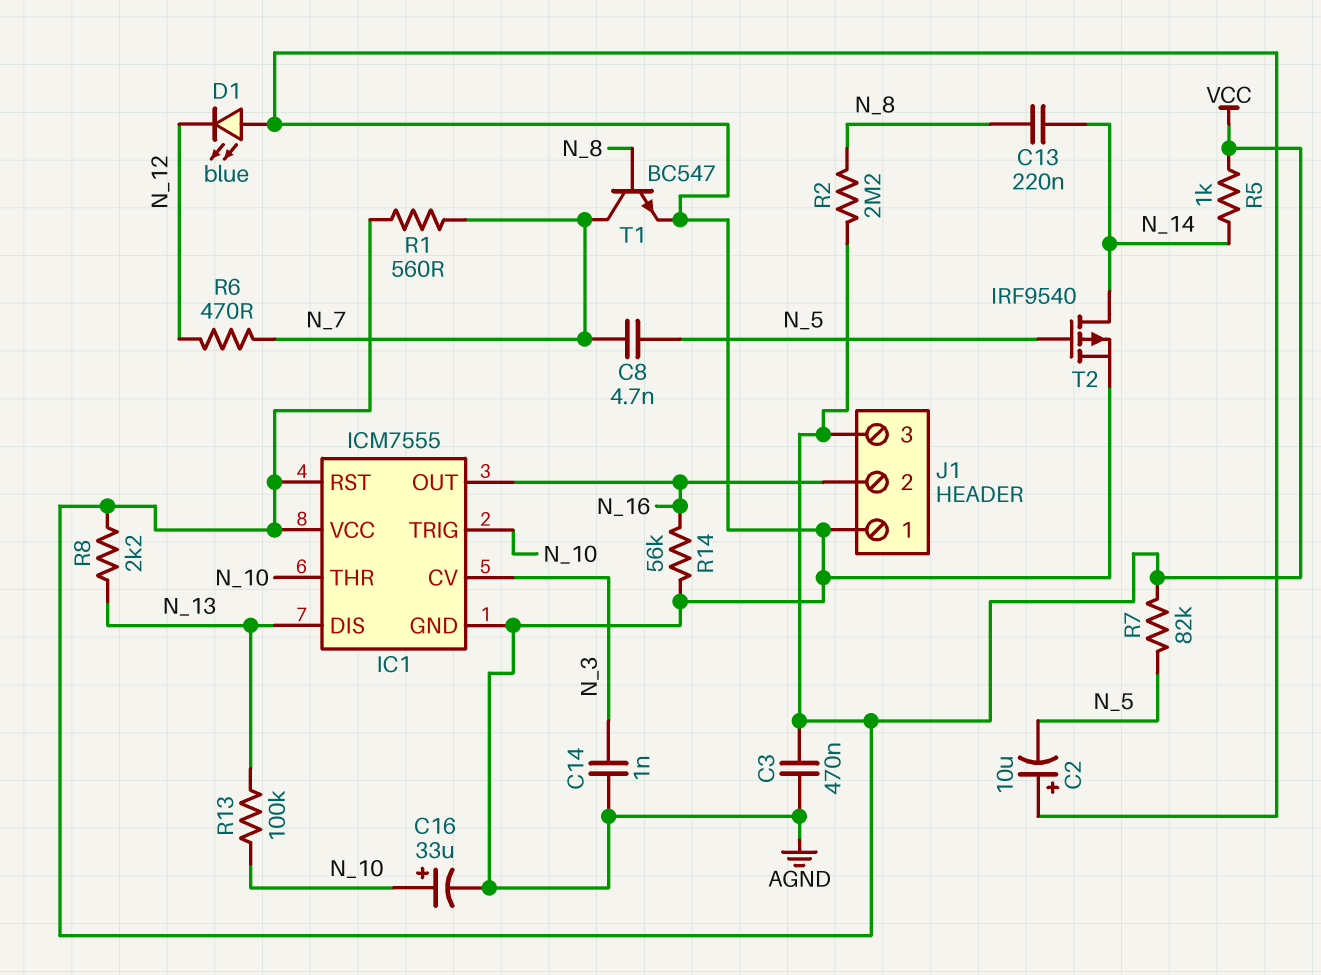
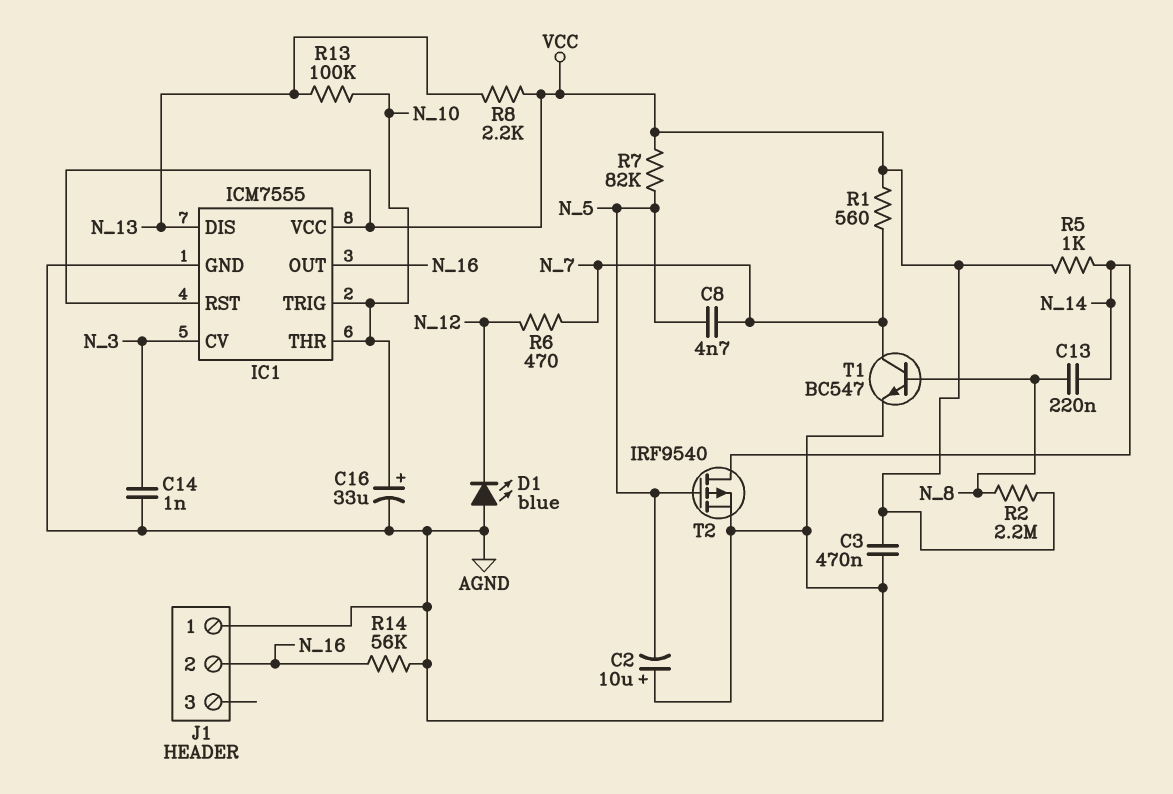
J1 pin 3: VCC -> none

